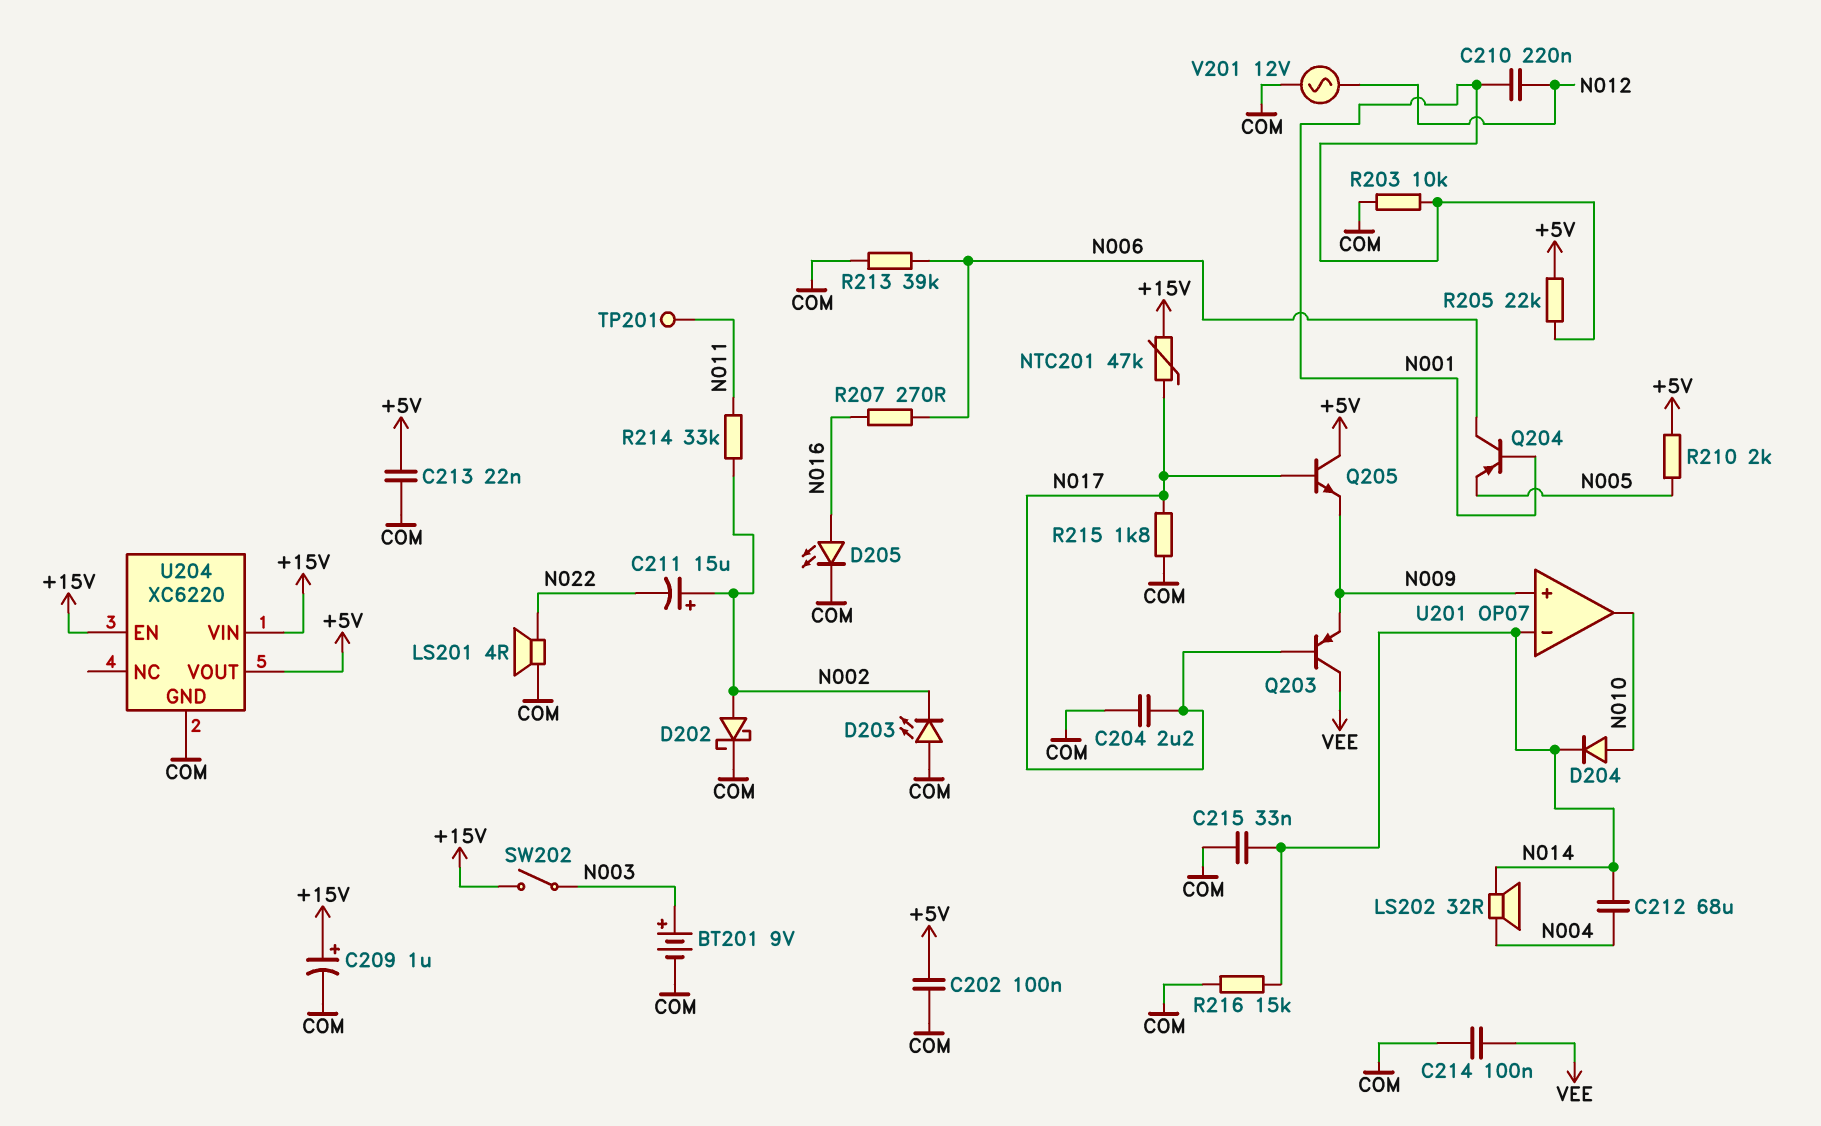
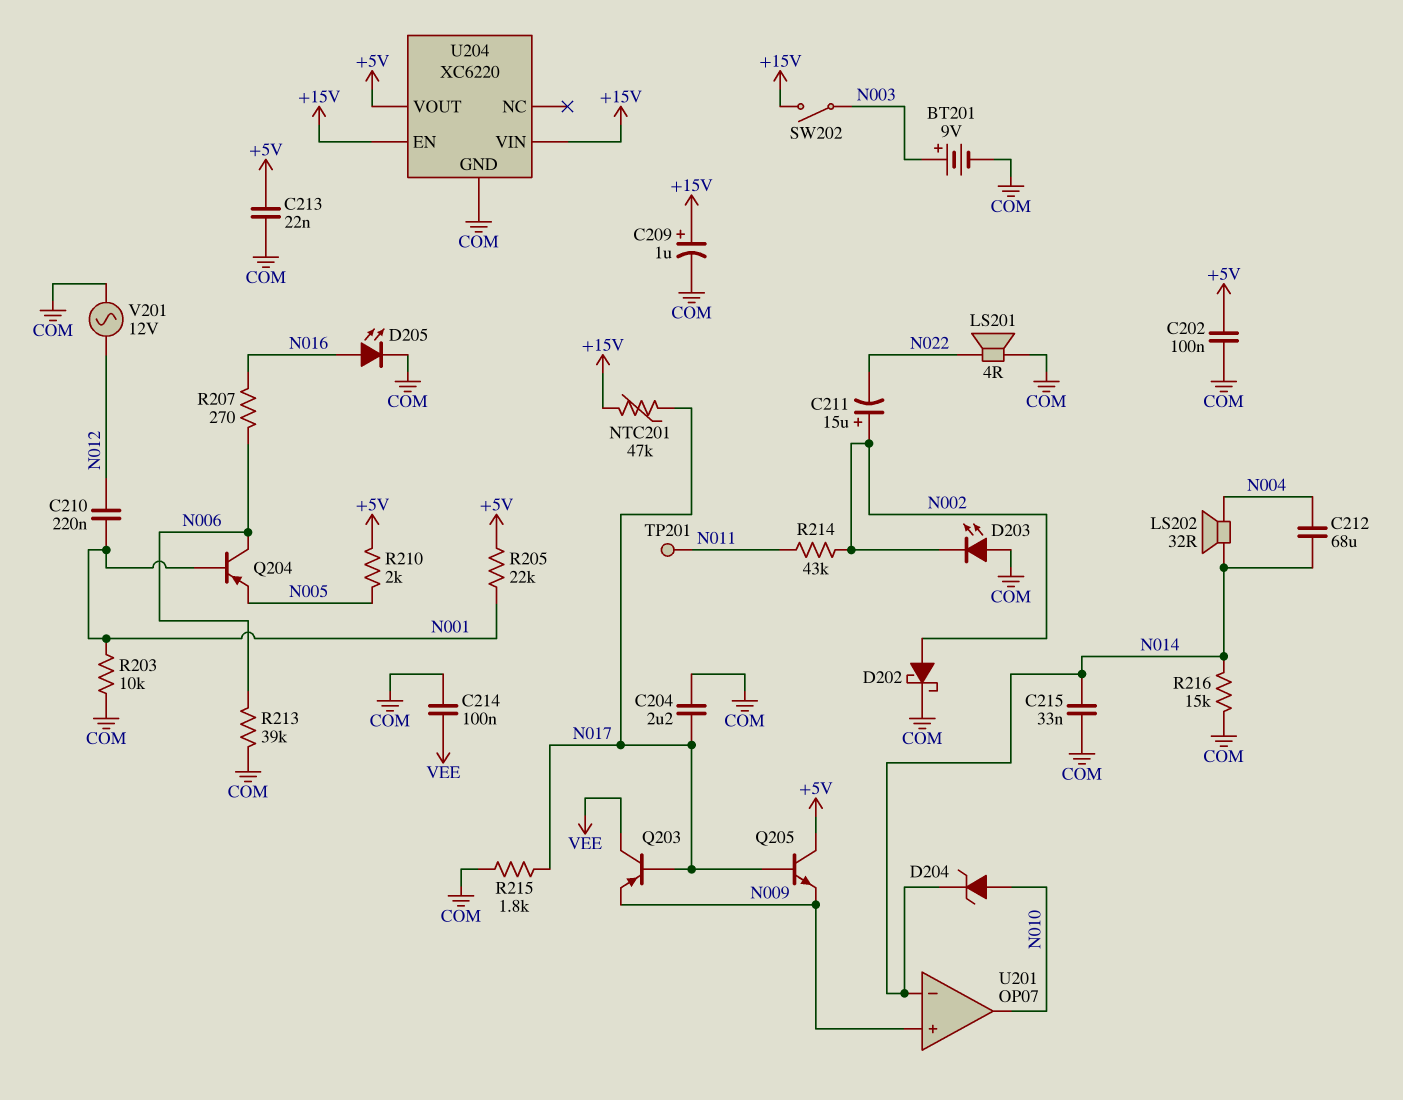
D204: diode (A N010, K N014) -> zener (A N010, K N014)
R214: 33k (N002, N011) -> 43k (N002, N011)

